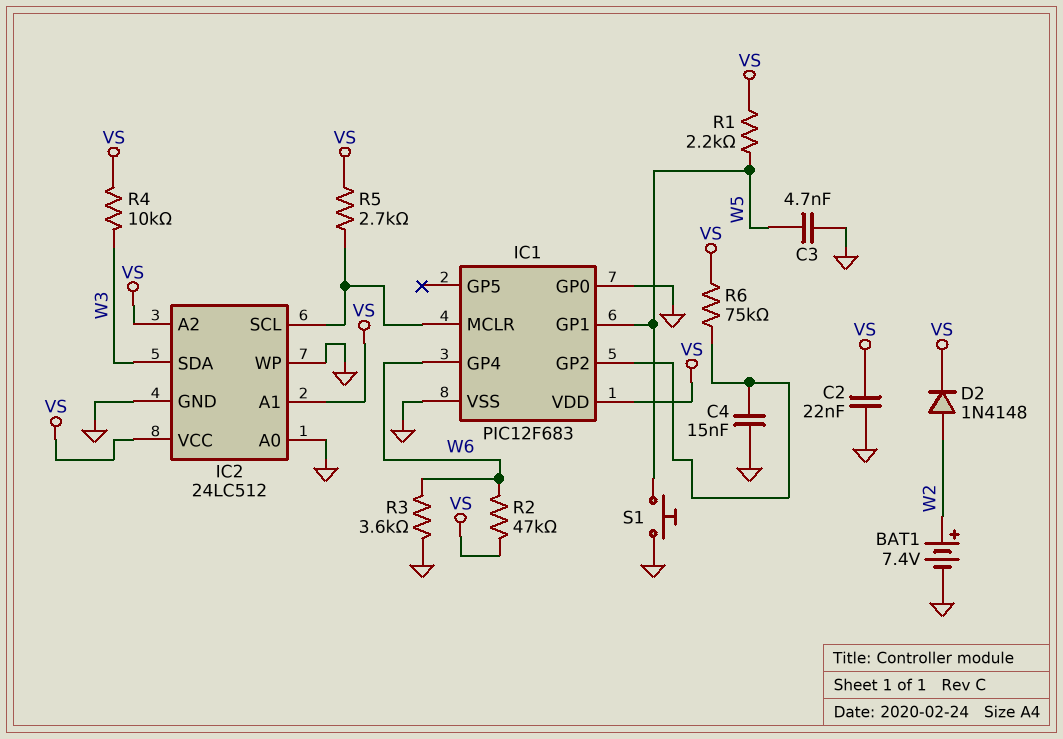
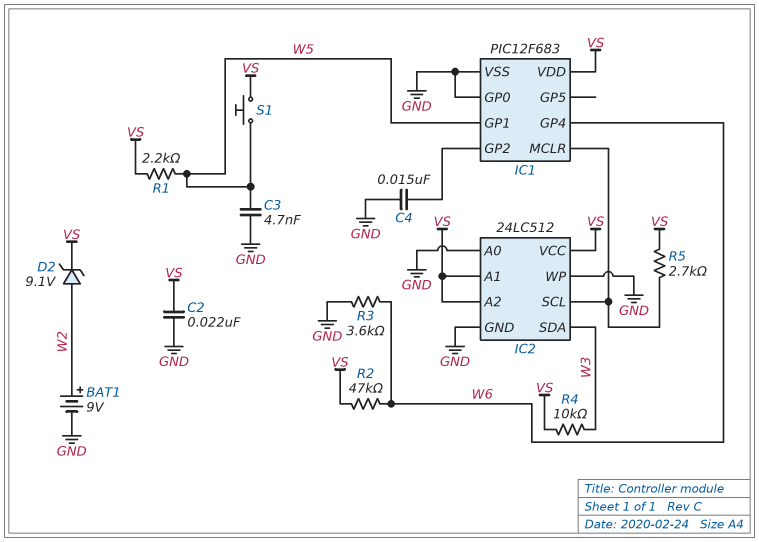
BAT1: 7.4V (plus W2, minus GND) -> 9V (plus W2, minus GND)
D2: diode 1N4148 (A W2, K VS) -> zener 9.1V (A W2, K VS)
R6: 75k (IC1/GP2, VS) -> none
S1: button (GND, W5) -> button (VS, W5)

